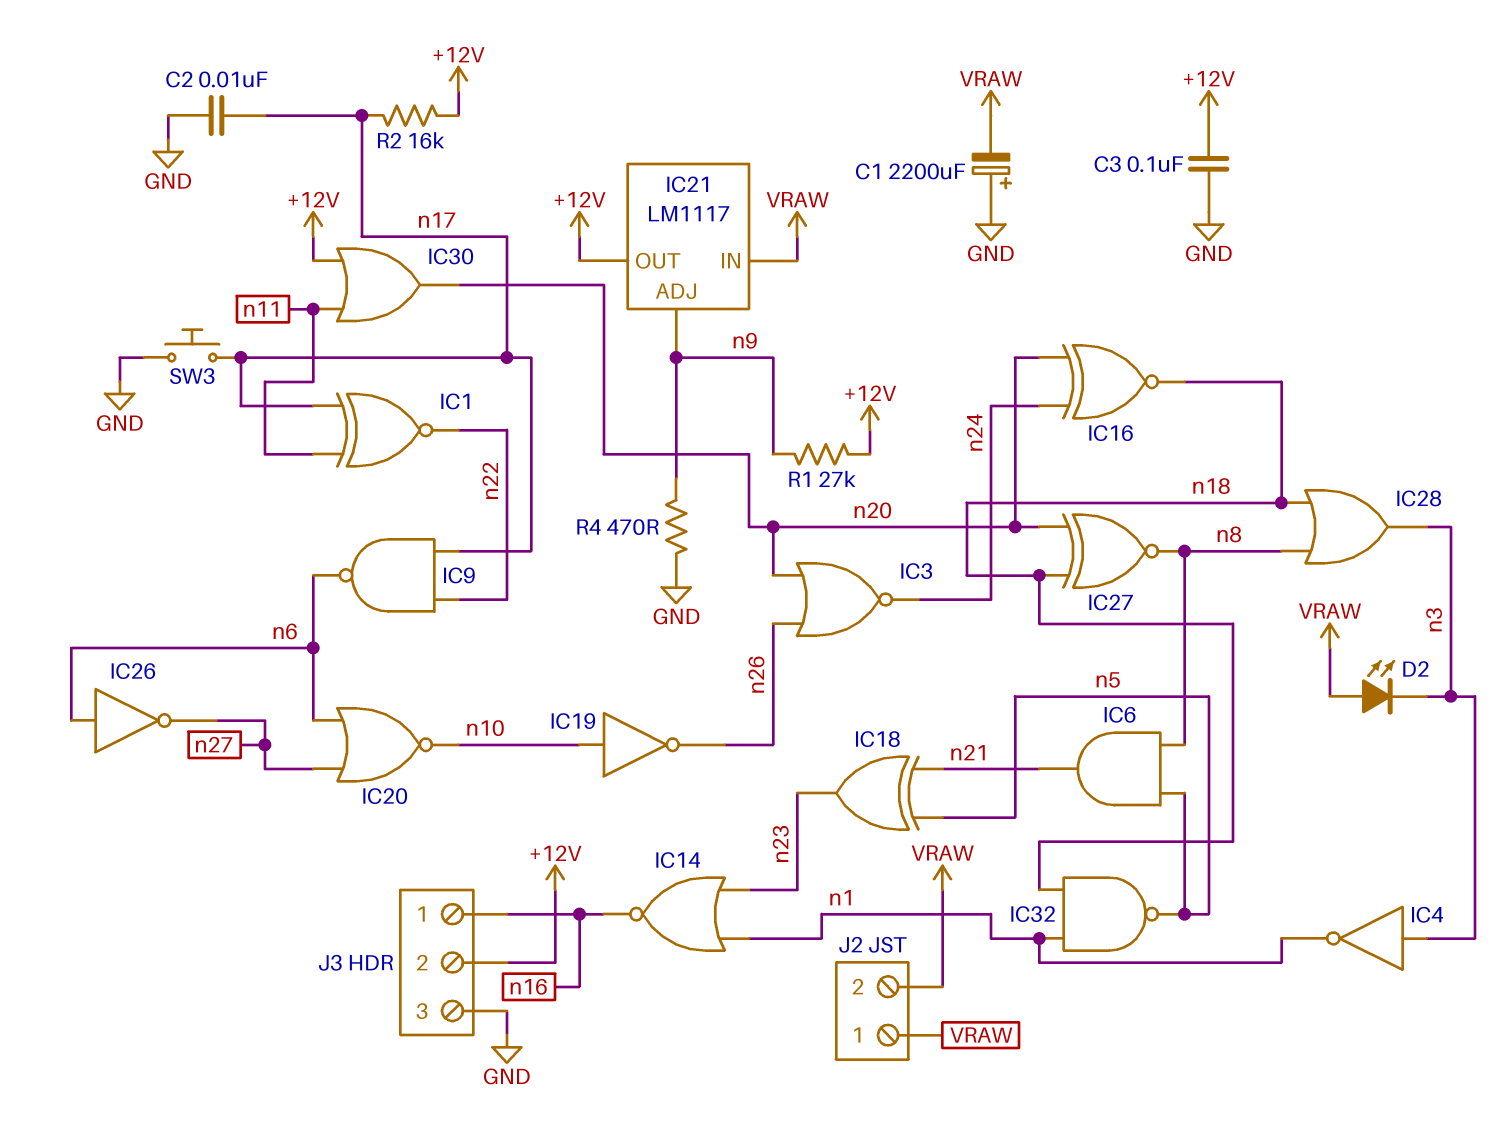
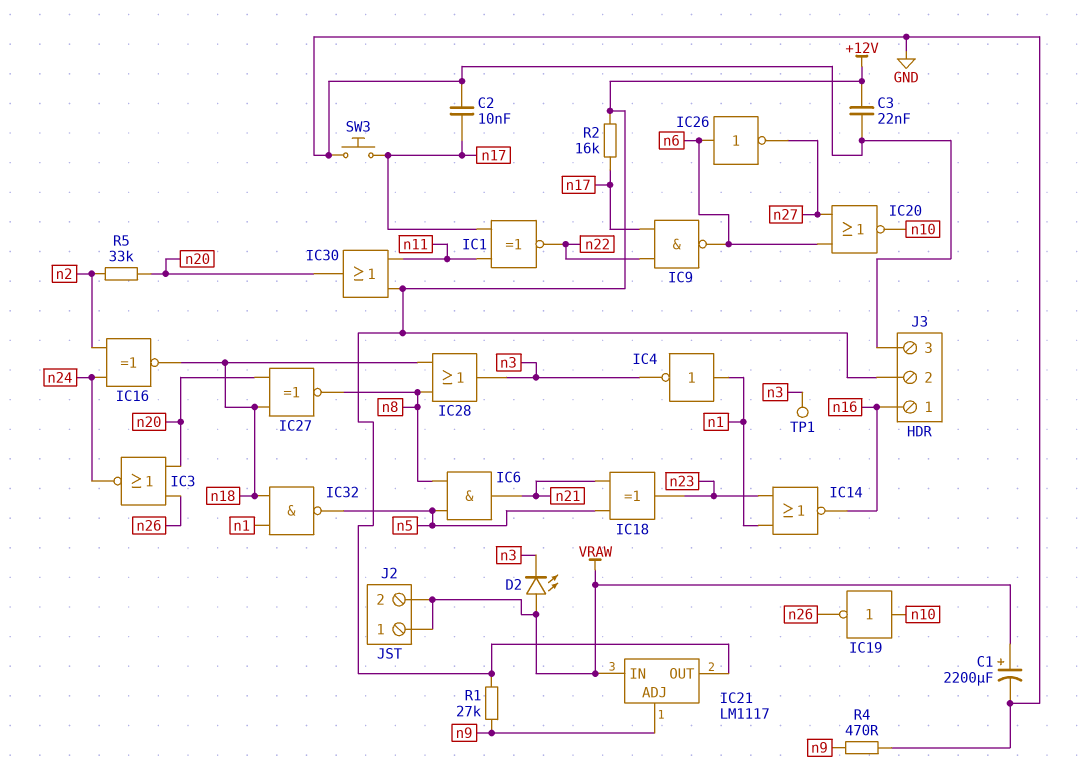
C1: 2200uF (plus GND, minus VRAW) -> 2200uF (plus VRAW, minus GND)
C3: 100nF (+12V, GND) -> 22nF (+12V, GND)
IC4: NOT (in n3, out n1) -> NOT (in n1, out n3)
IC16: XNOR (in n20, in n24, out n18) -> XNOR (in n2, in n24, out n18)
R5: none -> 33k (n2, n20)
TP1: none -> test point (n3)

